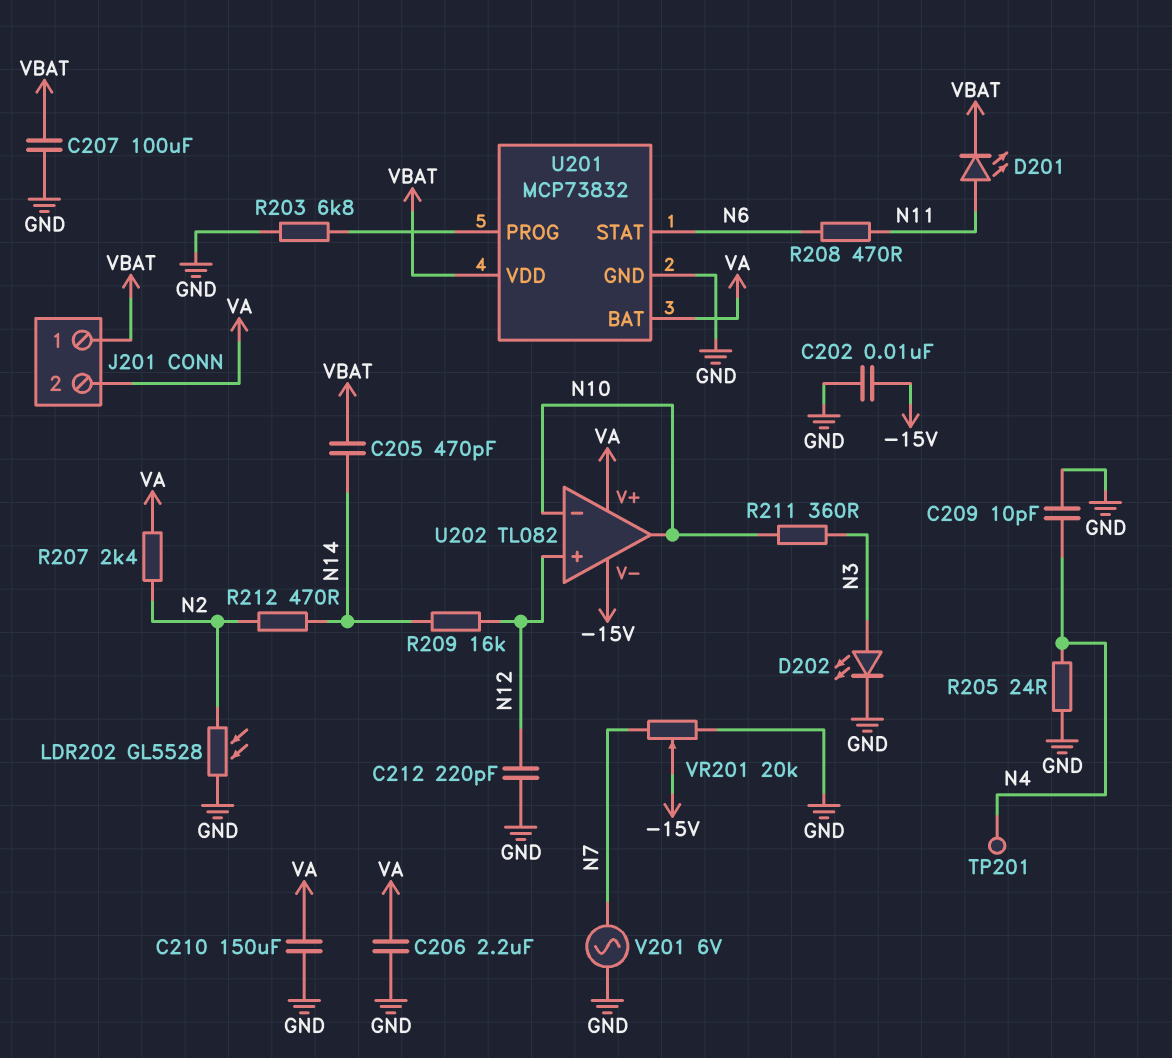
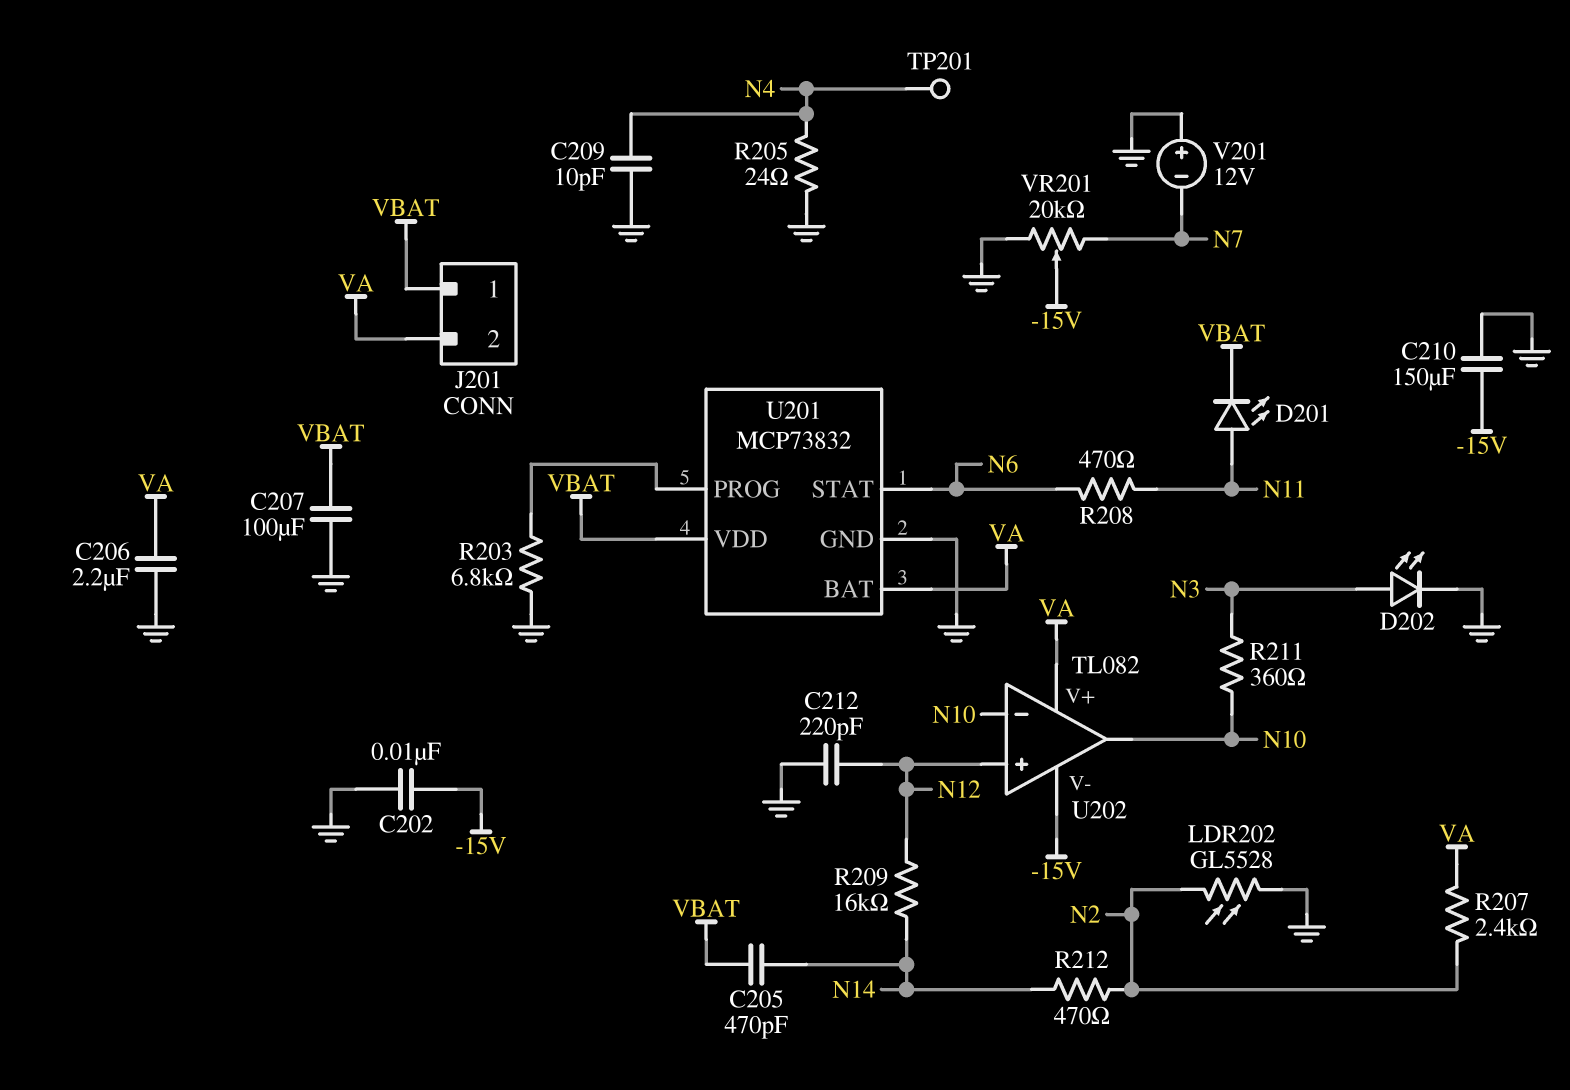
C210: 150uF (GND, VA) -> 150uF (-15V, GND)
V201: AC 6V (GND, N7) -> 12V (plus GND, minus N7)

